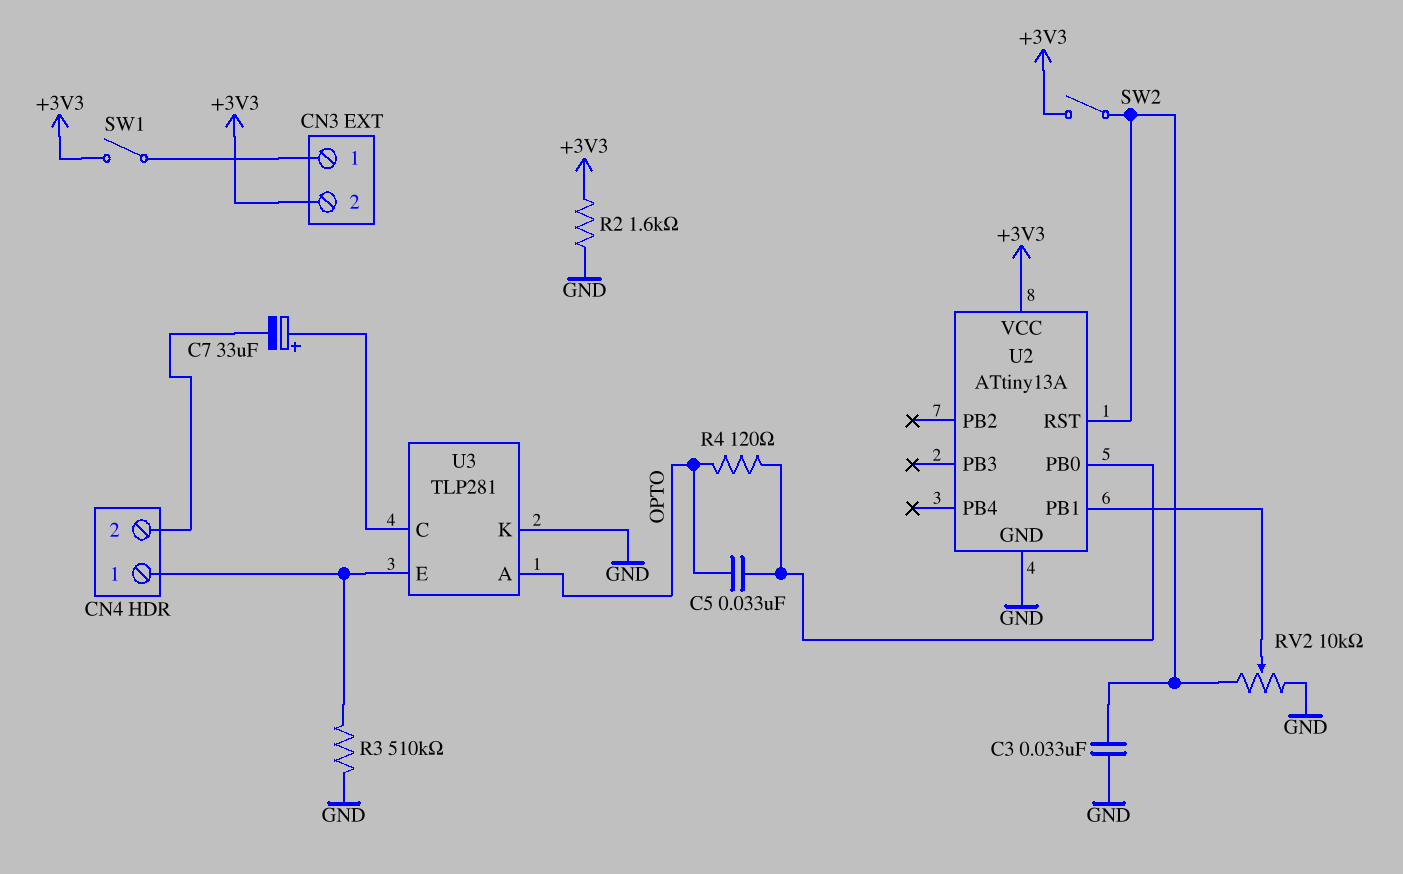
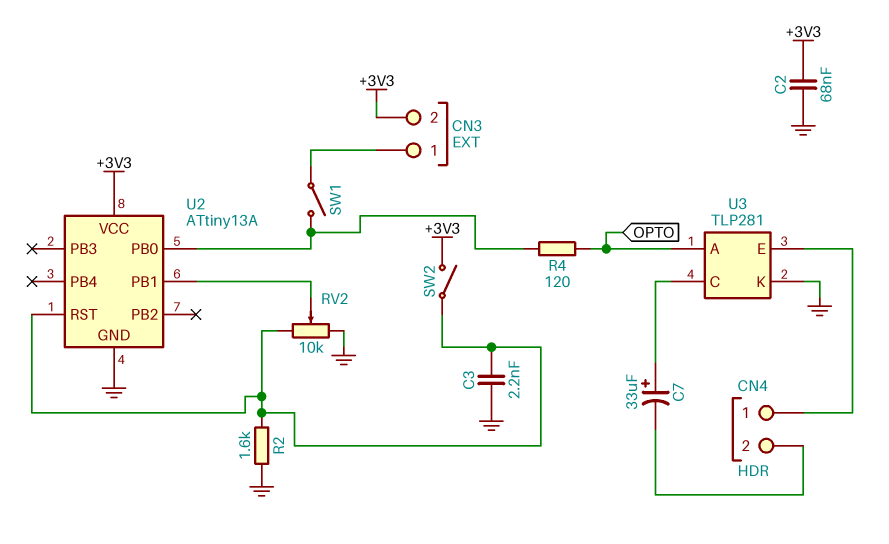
C2: none -> 68nF (+3V3, GND)
C3: 33nF (GND, U2/RST) -> 2.2nF (GND, U2/RST)
C5: 33nF (OPTO, U2/PB0) -> none
R2: 1.6k (+3V3, GND) -> 1.6k (GND, U2/RST)
R3: 510k (CN4/1, GND) -> none
SW1: switch (+3V3, CN3/1) -> switch (CN3/1, U2/PB0)

